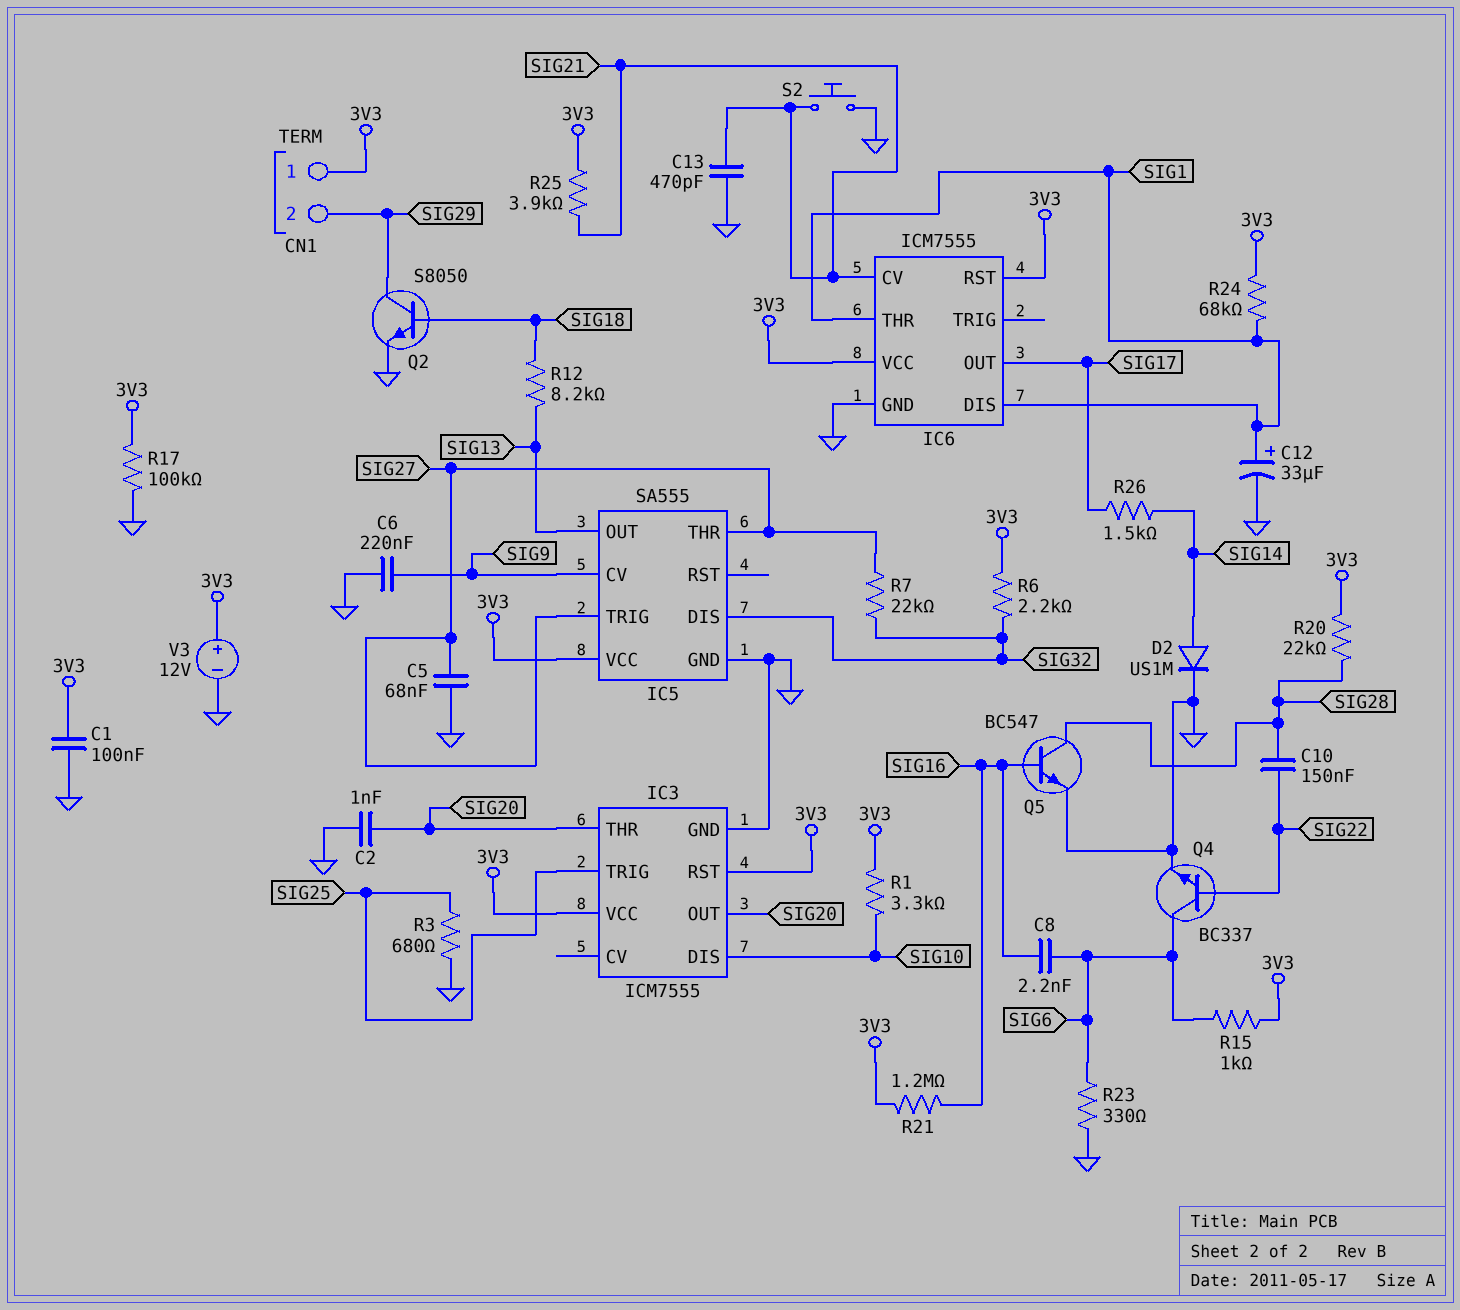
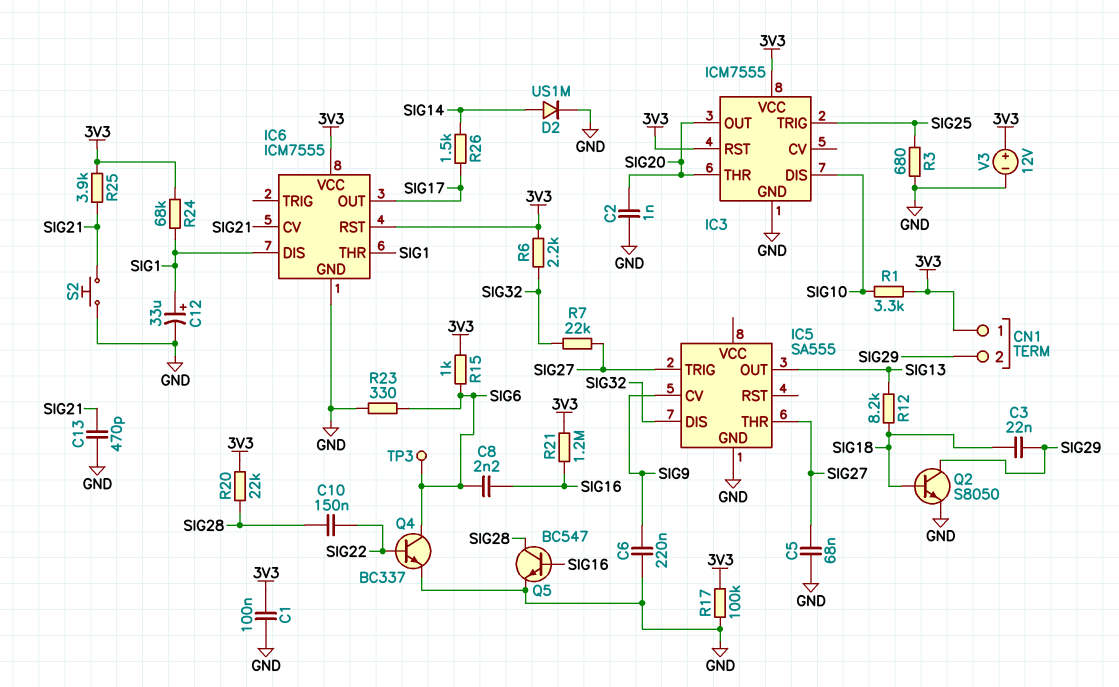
C3: none -> 22nF (SIG18, SIG29)
IC5 pin VCC: 3V3 -> none
TP3: none -> test point (SIG6)

